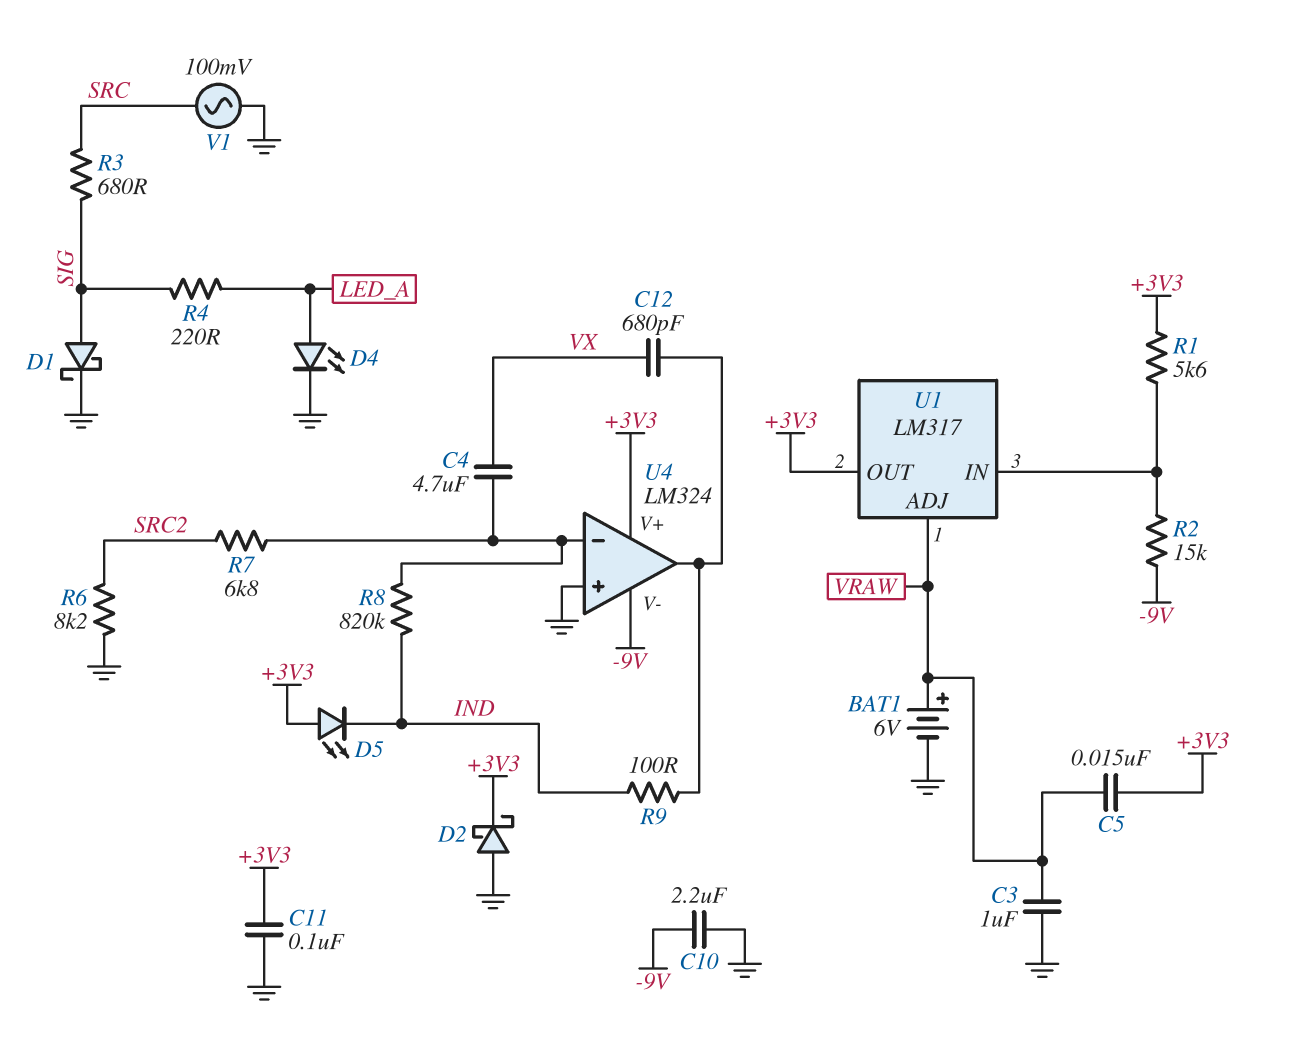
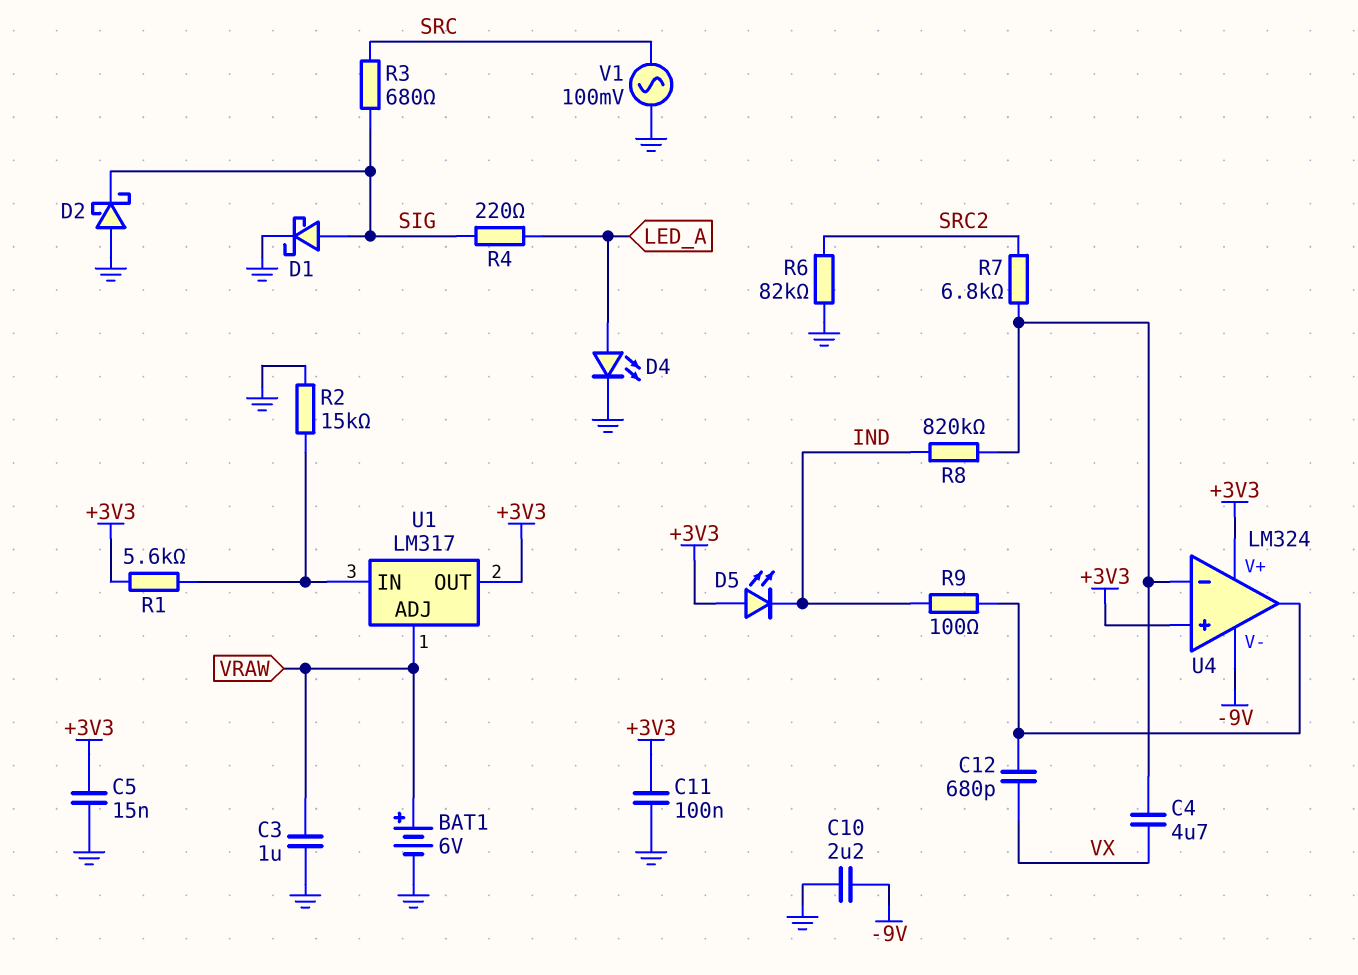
C5: 15nF (+3V3, VRAW) -> 15nF (+3V3, GND)
D2: schottky (A GND, K +3V3) -> schottky (A GND, K SIG)
R2: 15k (-9V, U1/IN) -> 15k (GND, U1/IN)
R6: 8.2k (GND, SRC2) -> 82k (GND, SRC2)
U4 pin in+: GND -> +3V3

